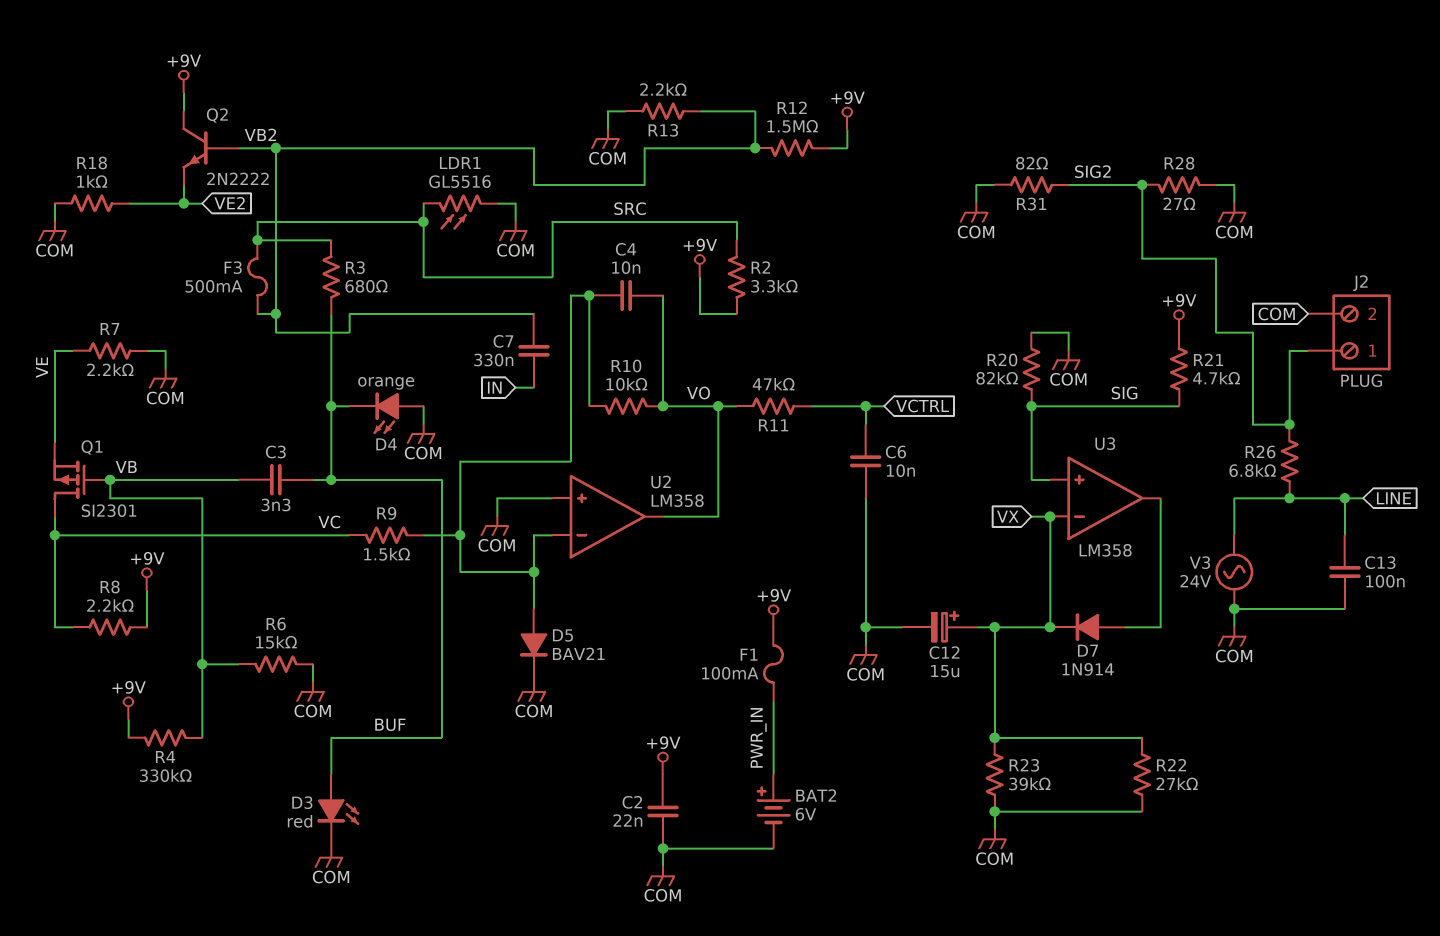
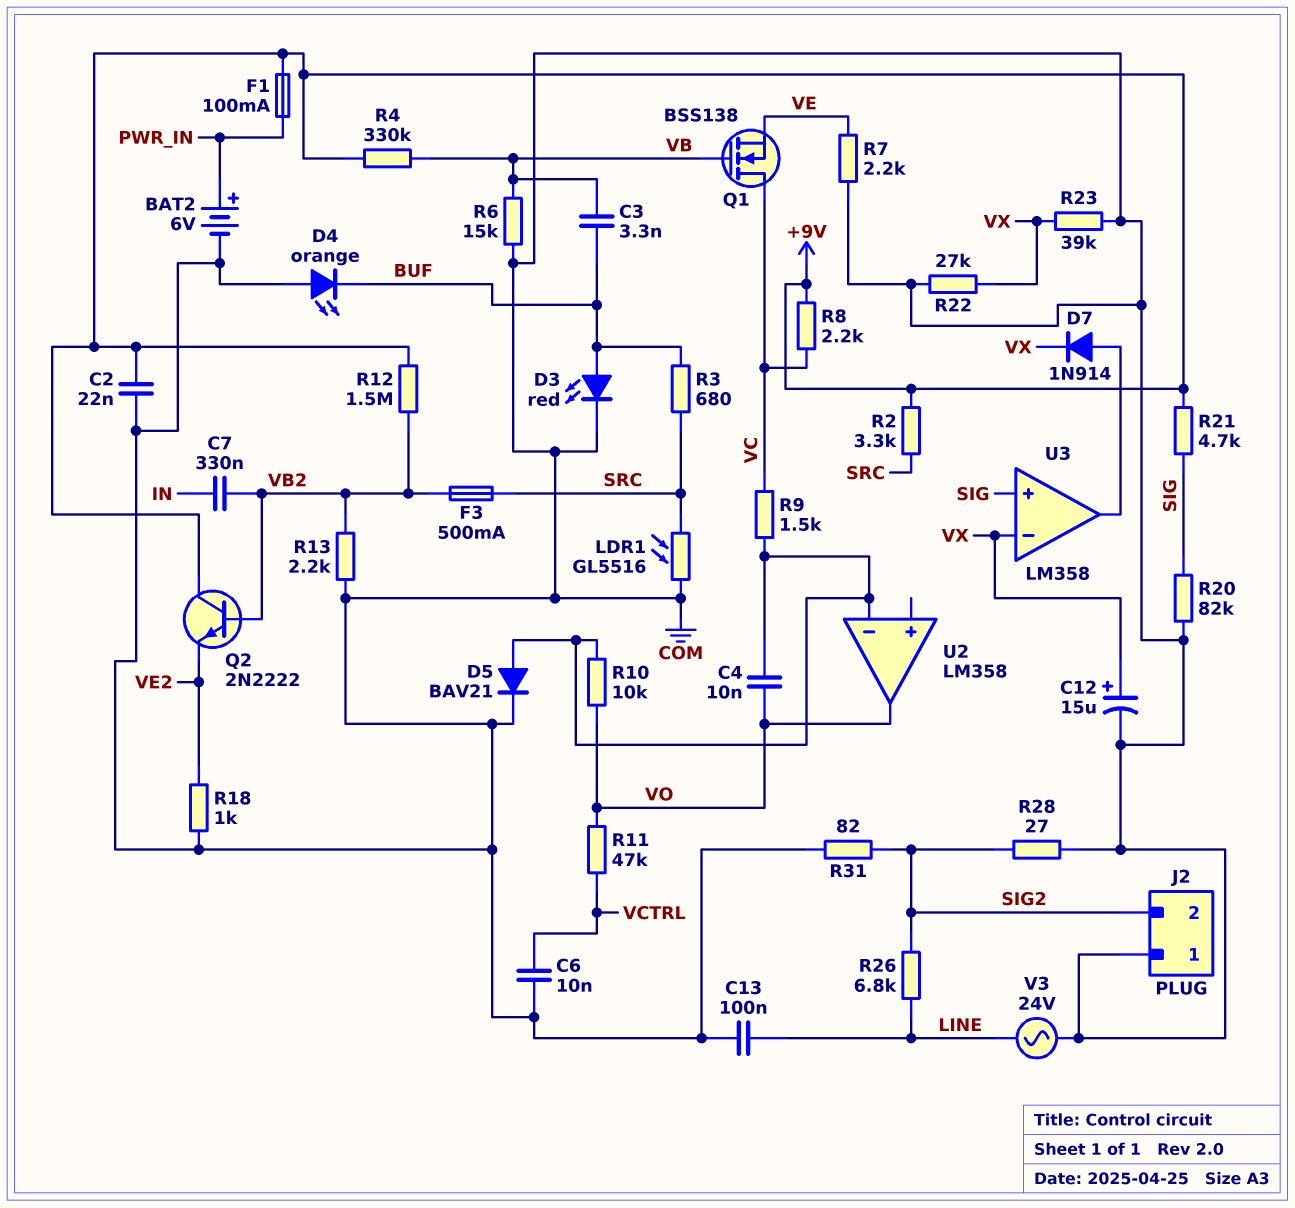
J2 pin 1: SIG2 -> COM
J2 pin 2: COM -> SIG2
Q1: PMOS SI2301 (G VB, D VC, S VE) -> NMOS BSS138 (G VB, D VC, S VE)
U2 pin in+: COM -> none

